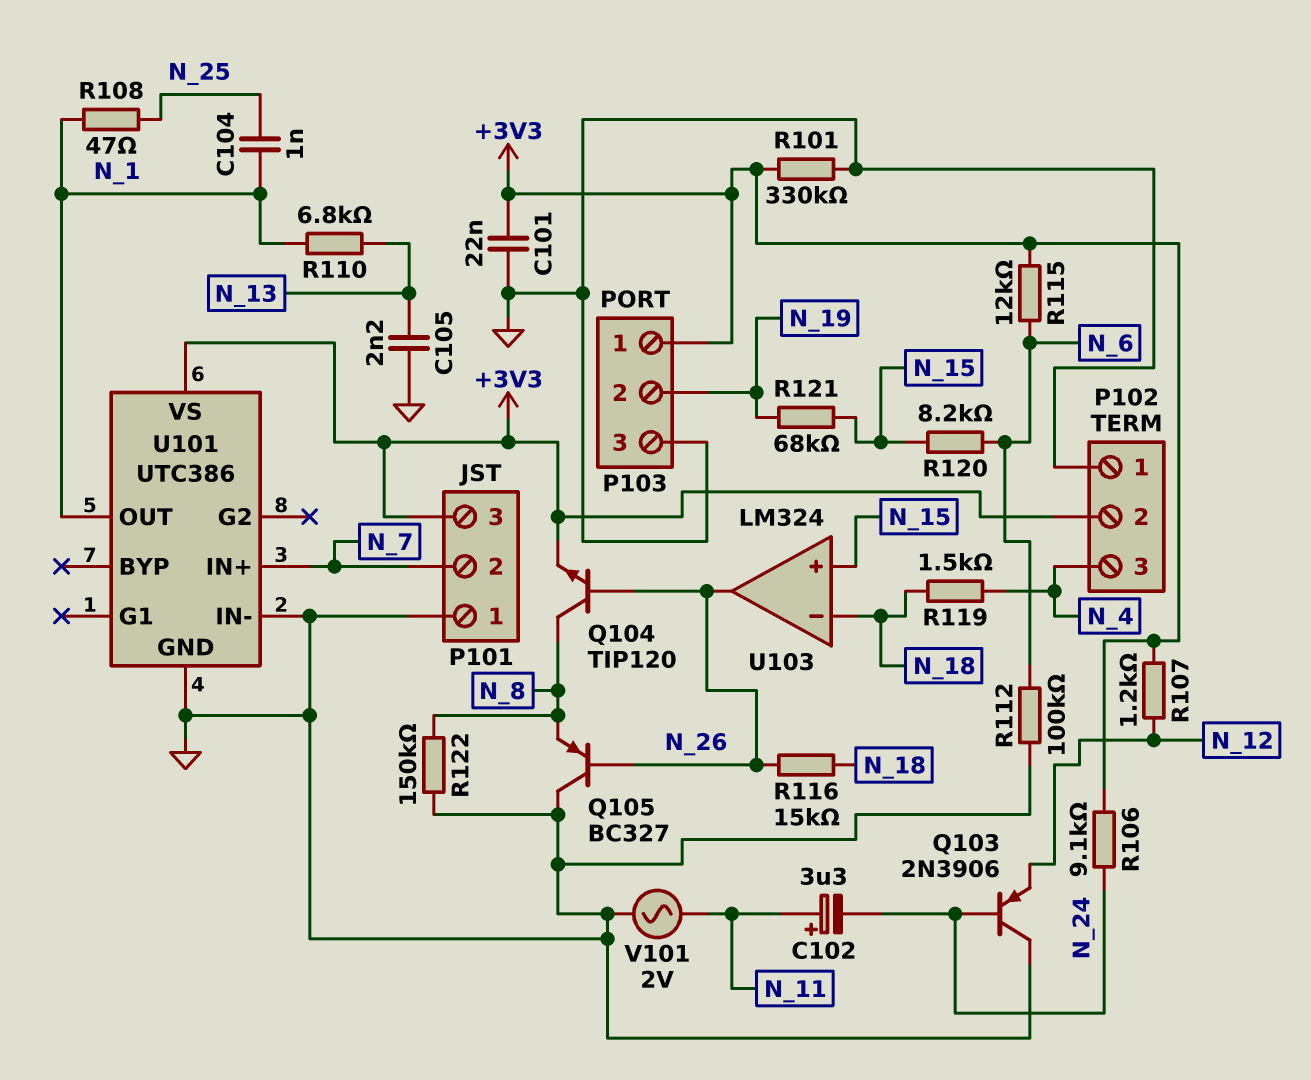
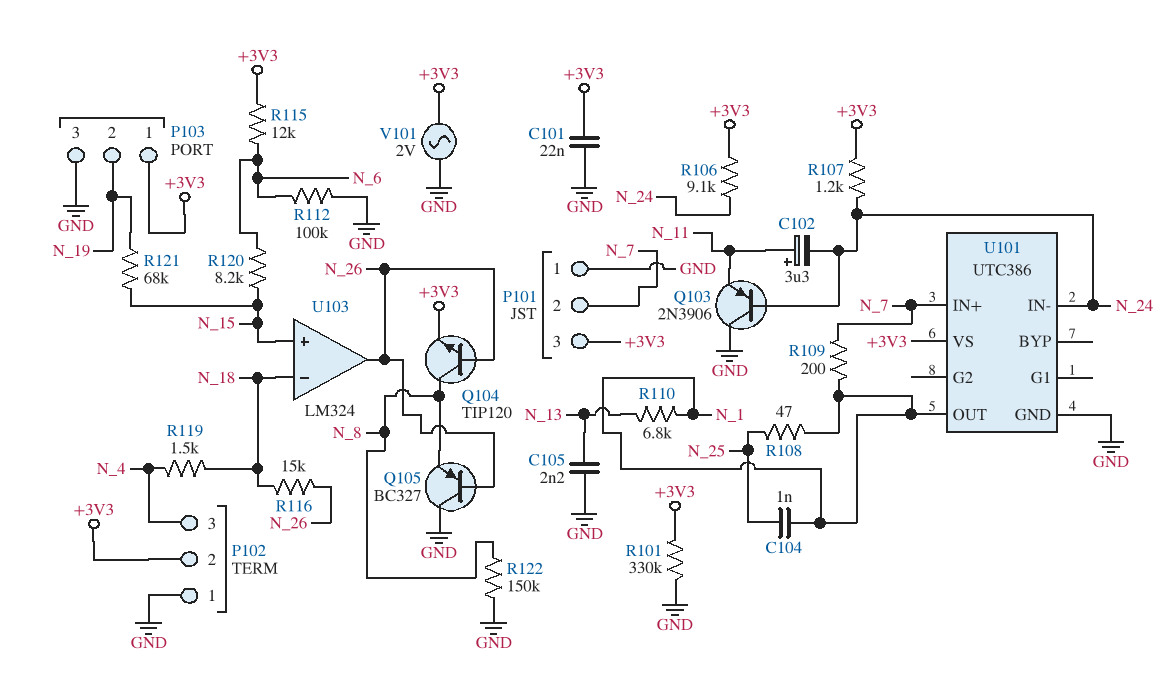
Q103: PNP 2N3906 (B N_24, C GND, E N_12) -> PNP 2N3906 (B N_24, C GND, E N_11)
R107: 1.2k (+3V3, N_12) -> 1.2k (+3V3, N_24)
R109: none -> 200 (N_1, N_7)
U101 pin IN-: GND -> N_24
V101: AC 2V (GND, N_11) -> AC 2V (+3V3, GND)

